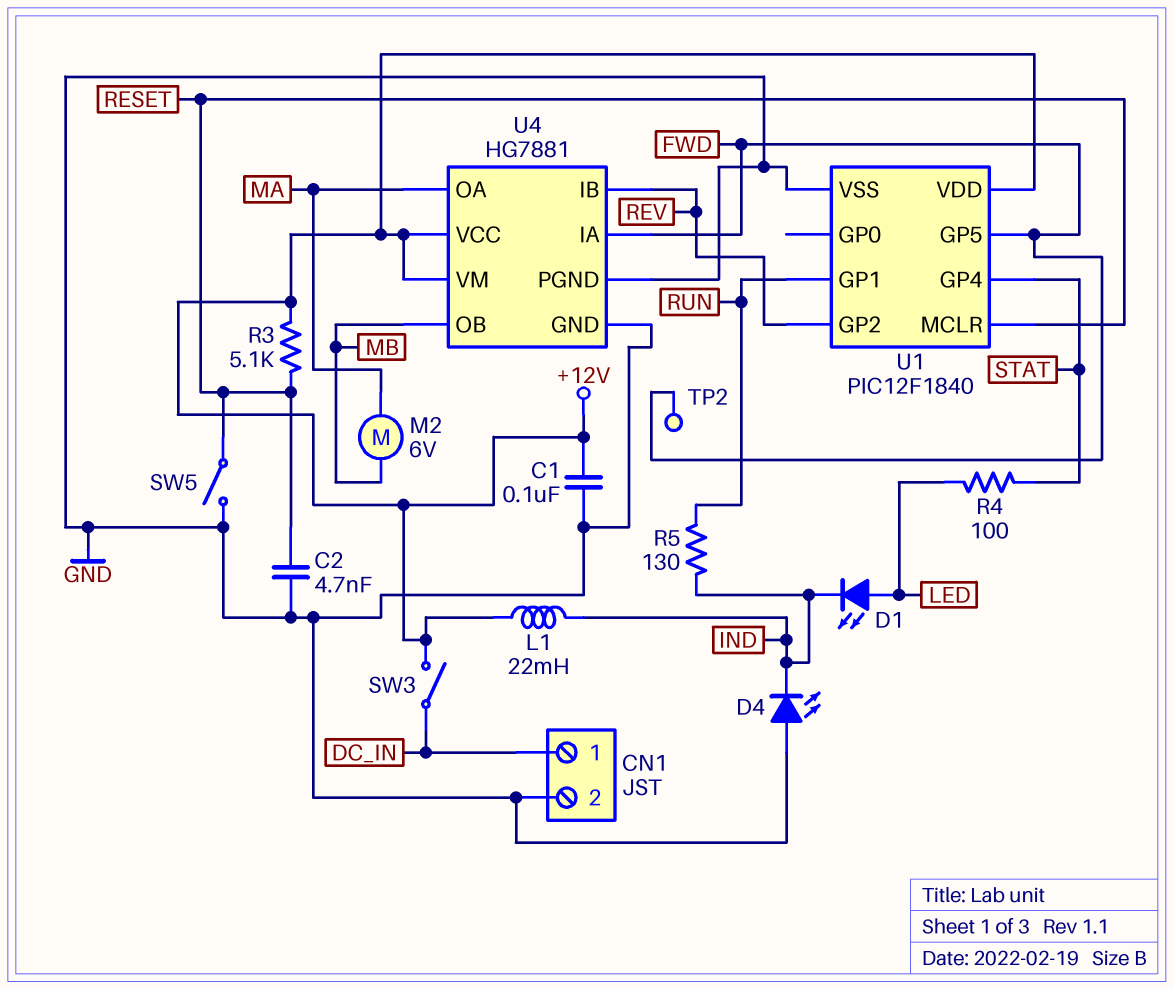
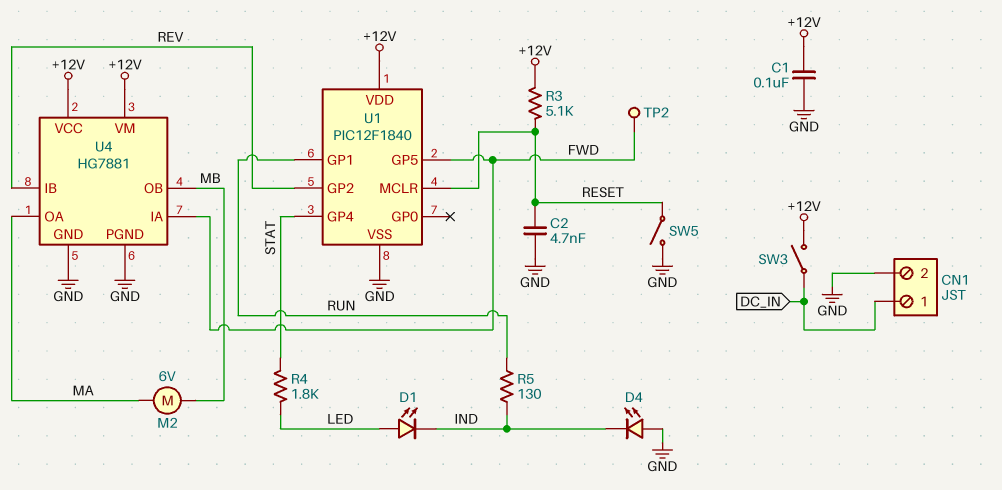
L1: 22mH (+12V, IND) -> none
R4: 100 (LED, STAT) -> 1.8k (LED, STAT)

